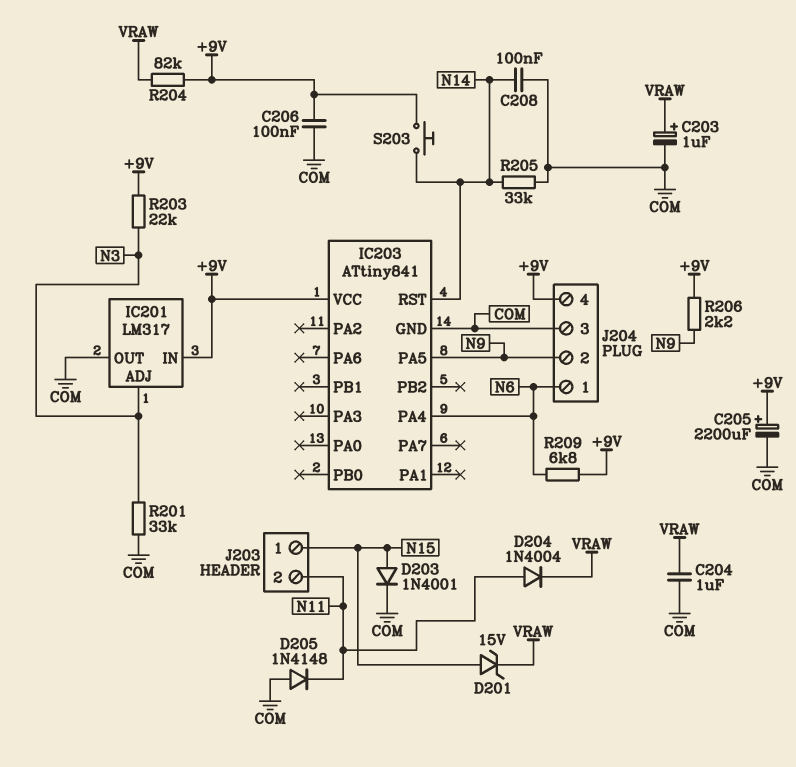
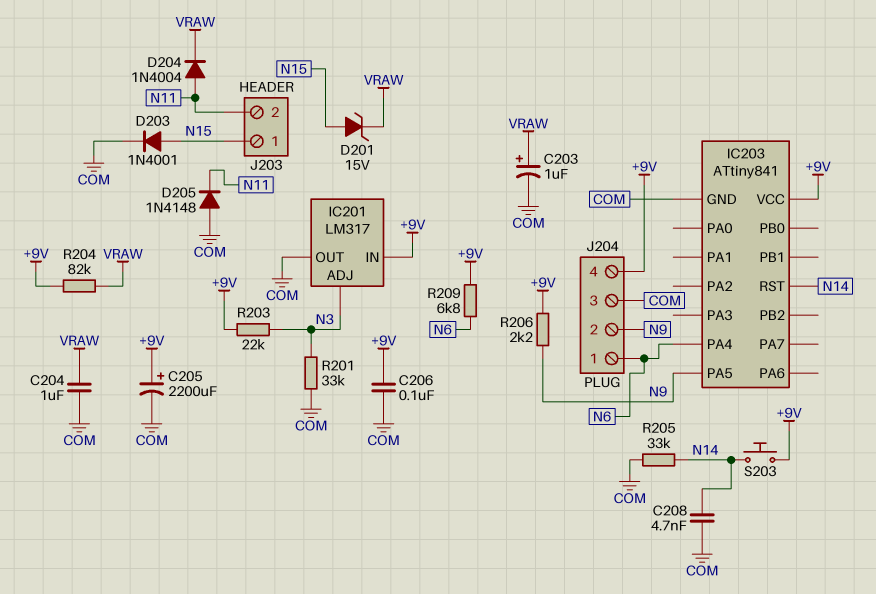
C208: 100nF (COM, N14) -> 4.7nF (COM, N14)

